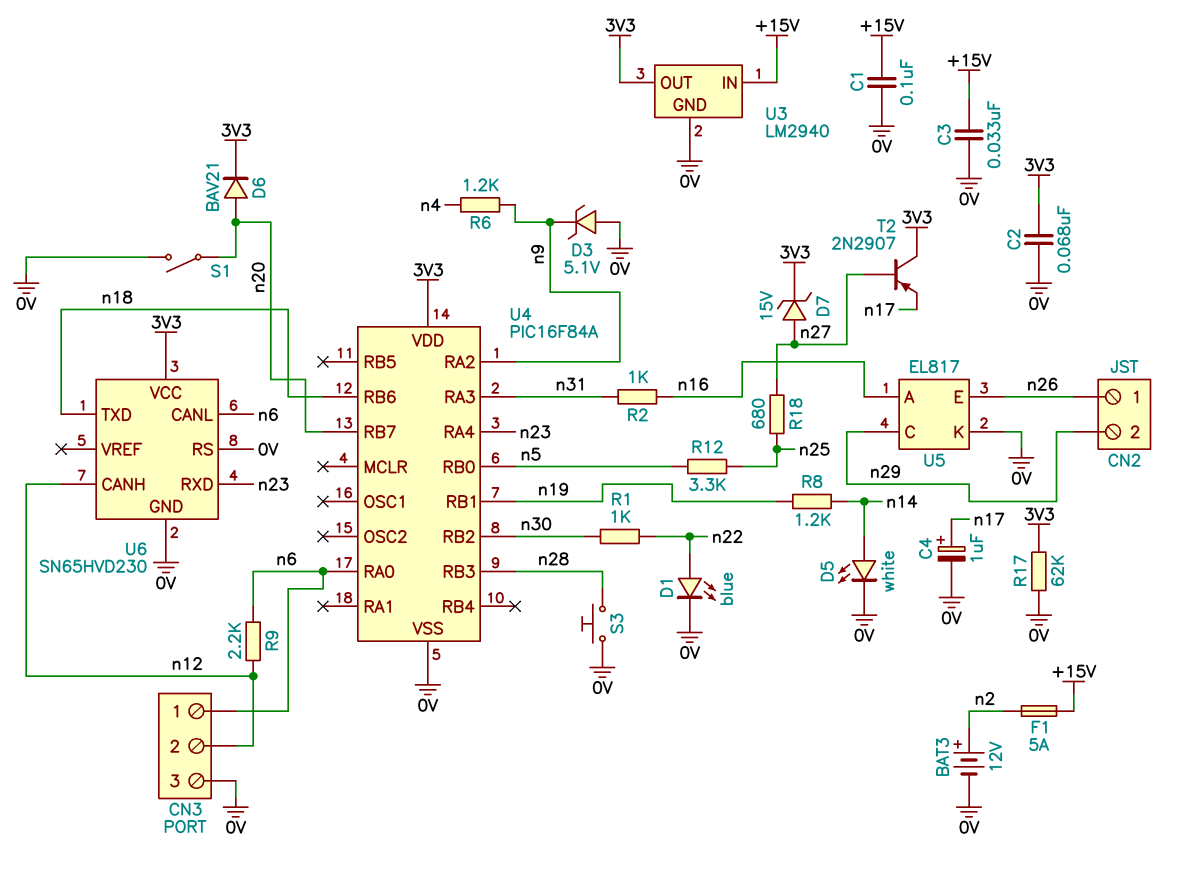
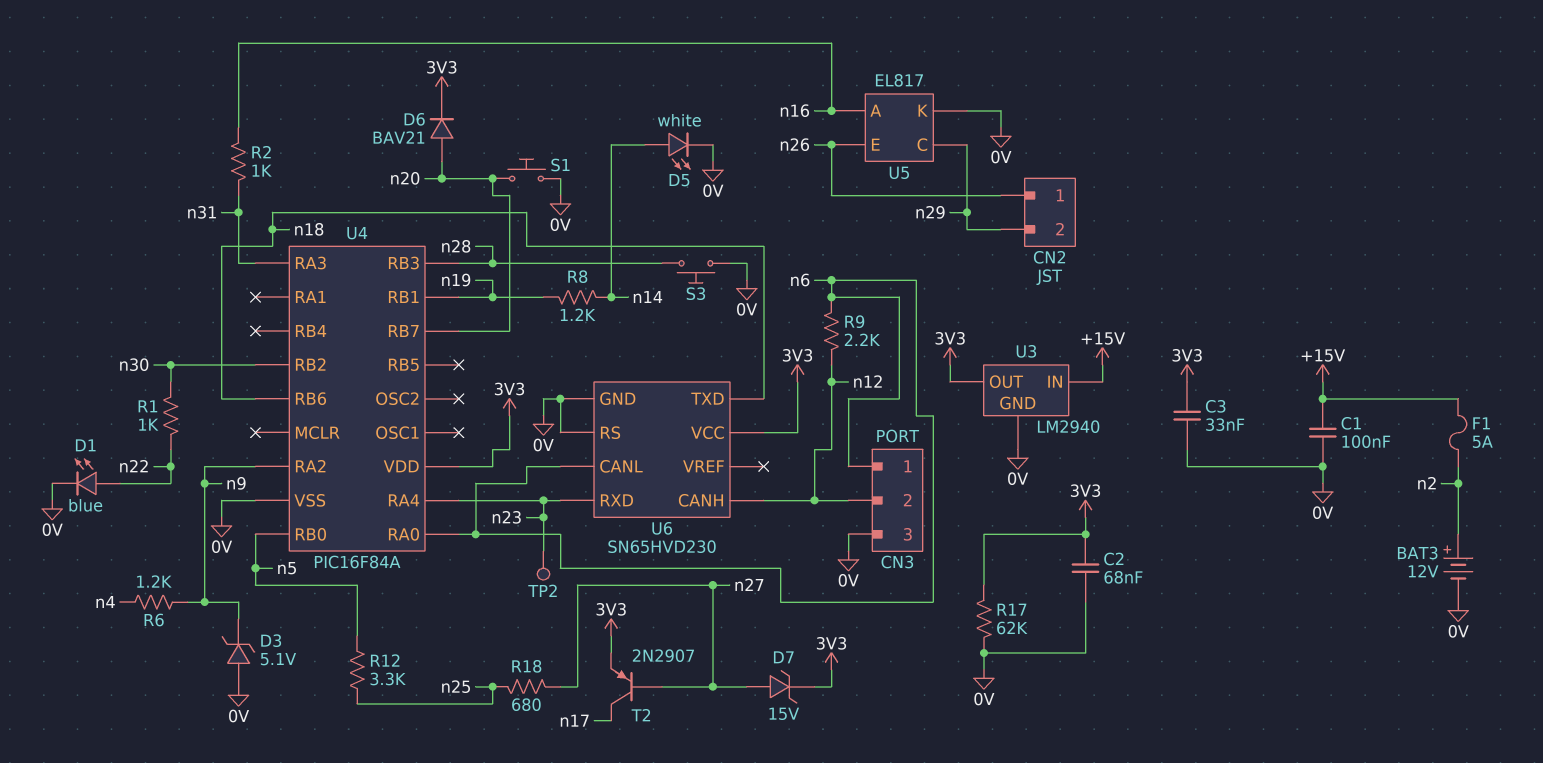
C3: 33nF (+15V, 0V) -> 33nF (0V, 3V3)
C4: 1uF (plus n17, minus 0V) -> none
S1: switch (0V, n20) -> button (0V, n20)
T2: PNP 2N2907 (B n27, C 3V3, E n17) -> PNP 2N2907 (B n27, C n17, E 3V3)
TP2: none -> test point (n23)

